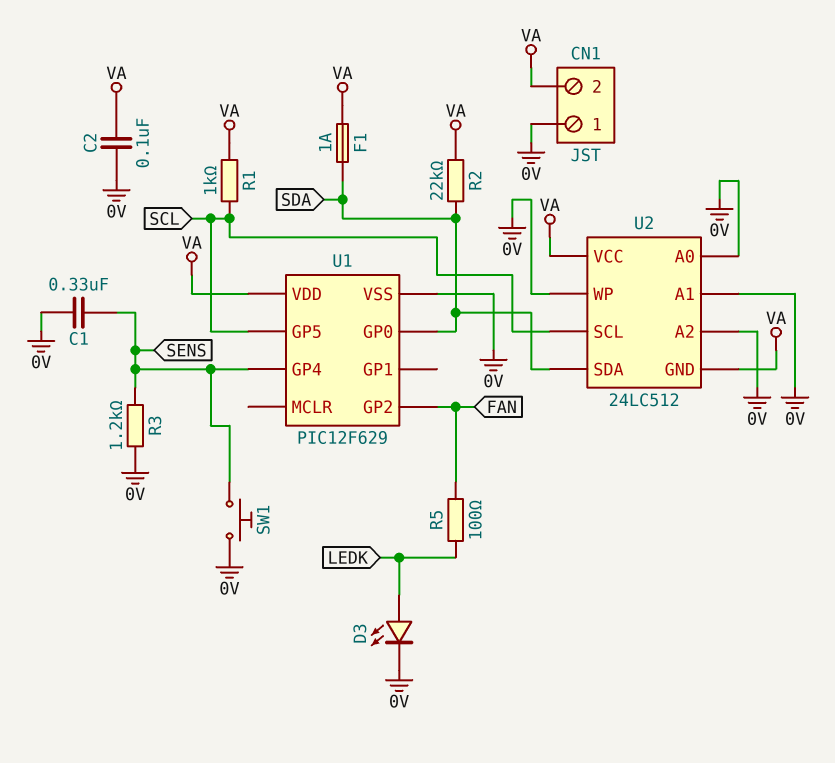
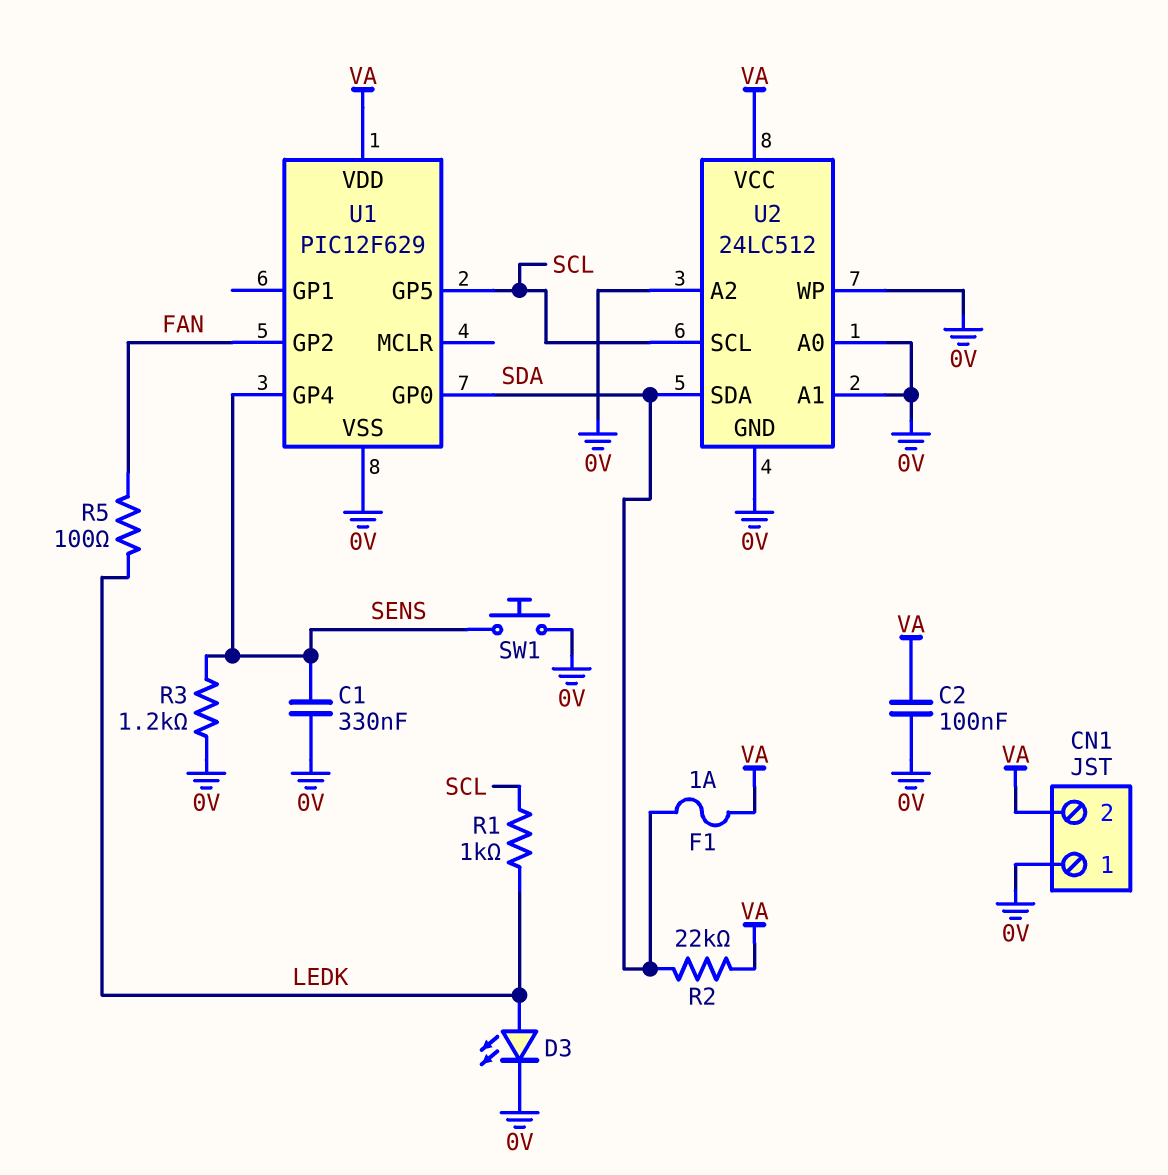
R1: 1k (SCL, VA) -> 1k (LEDK, SCL)
U2 pin GND: VA -> 0V

